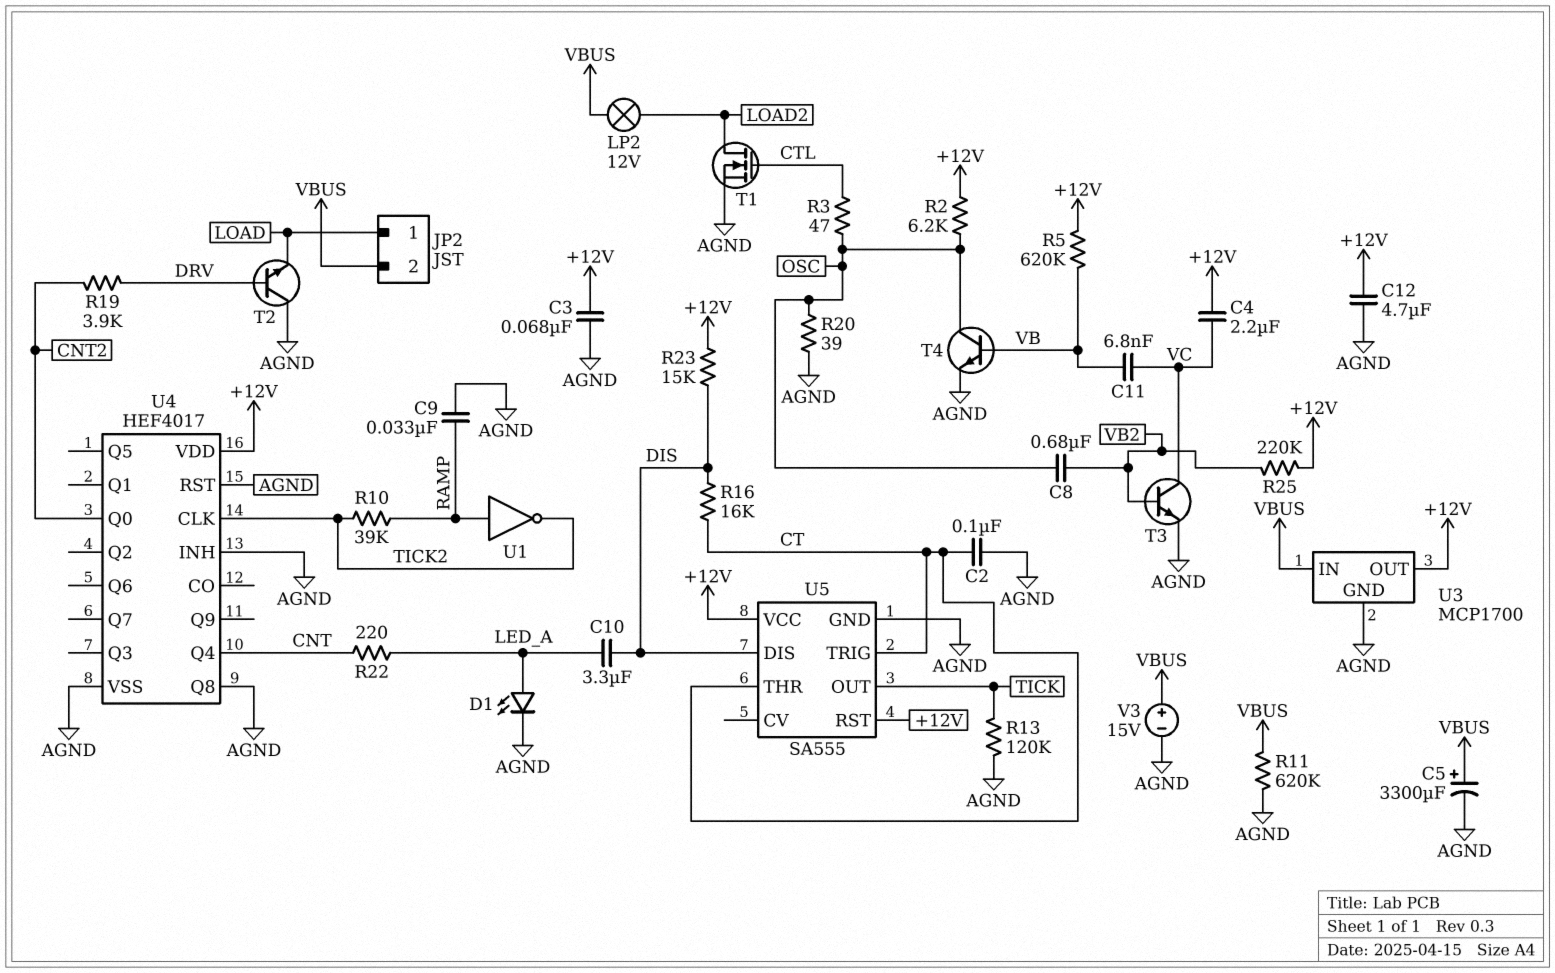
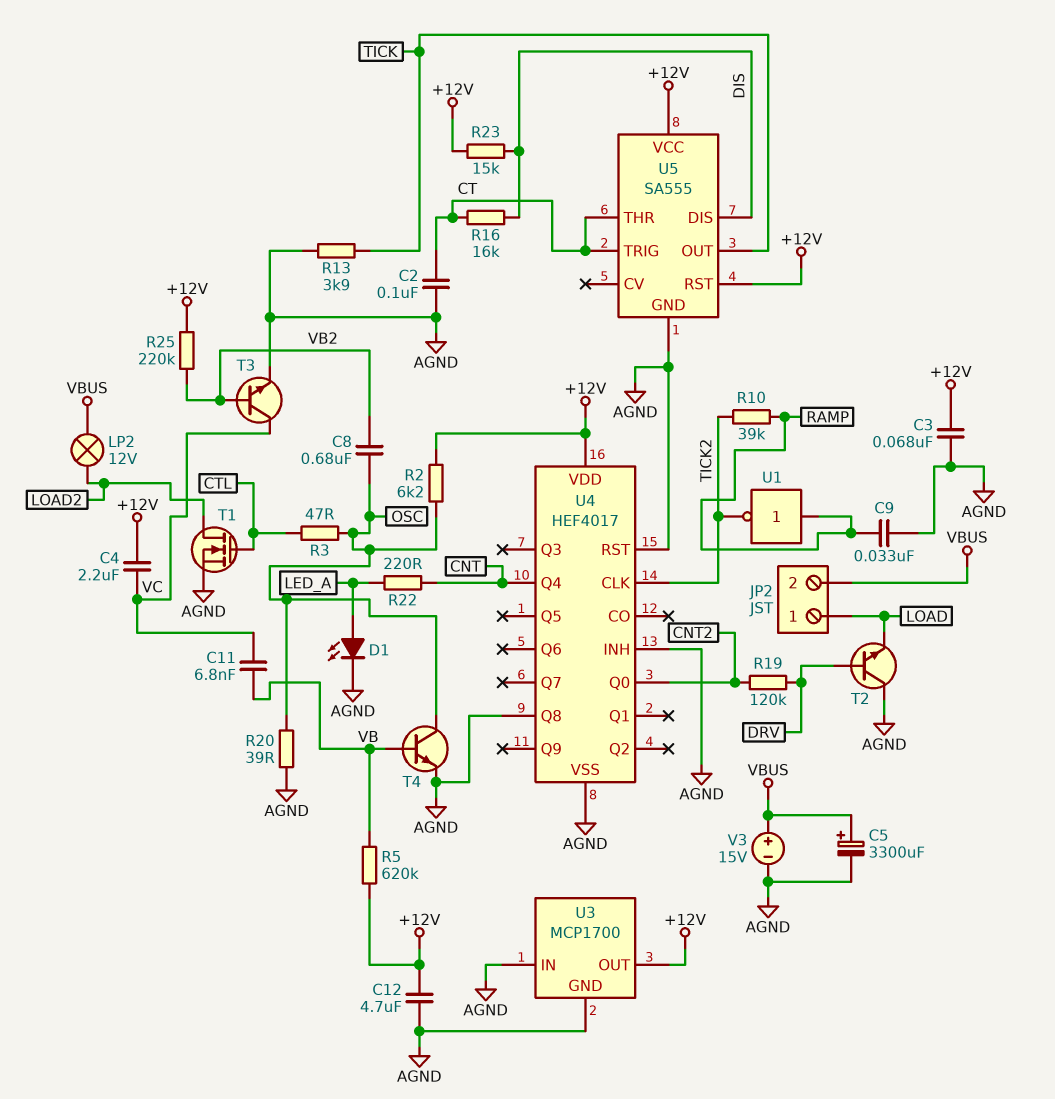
C10: 3.3uF (DIS, LED_A) -> none
R11: 620k (AGND, VBUS) -> none
R13: 120k (AGND, TICK) -> 3.9k (AGND, TICK)
R19: 3.9k (CNT2, DRV) -> 120k (CNT2, DRV)
U3 pin IN: VBUS -> AGND

